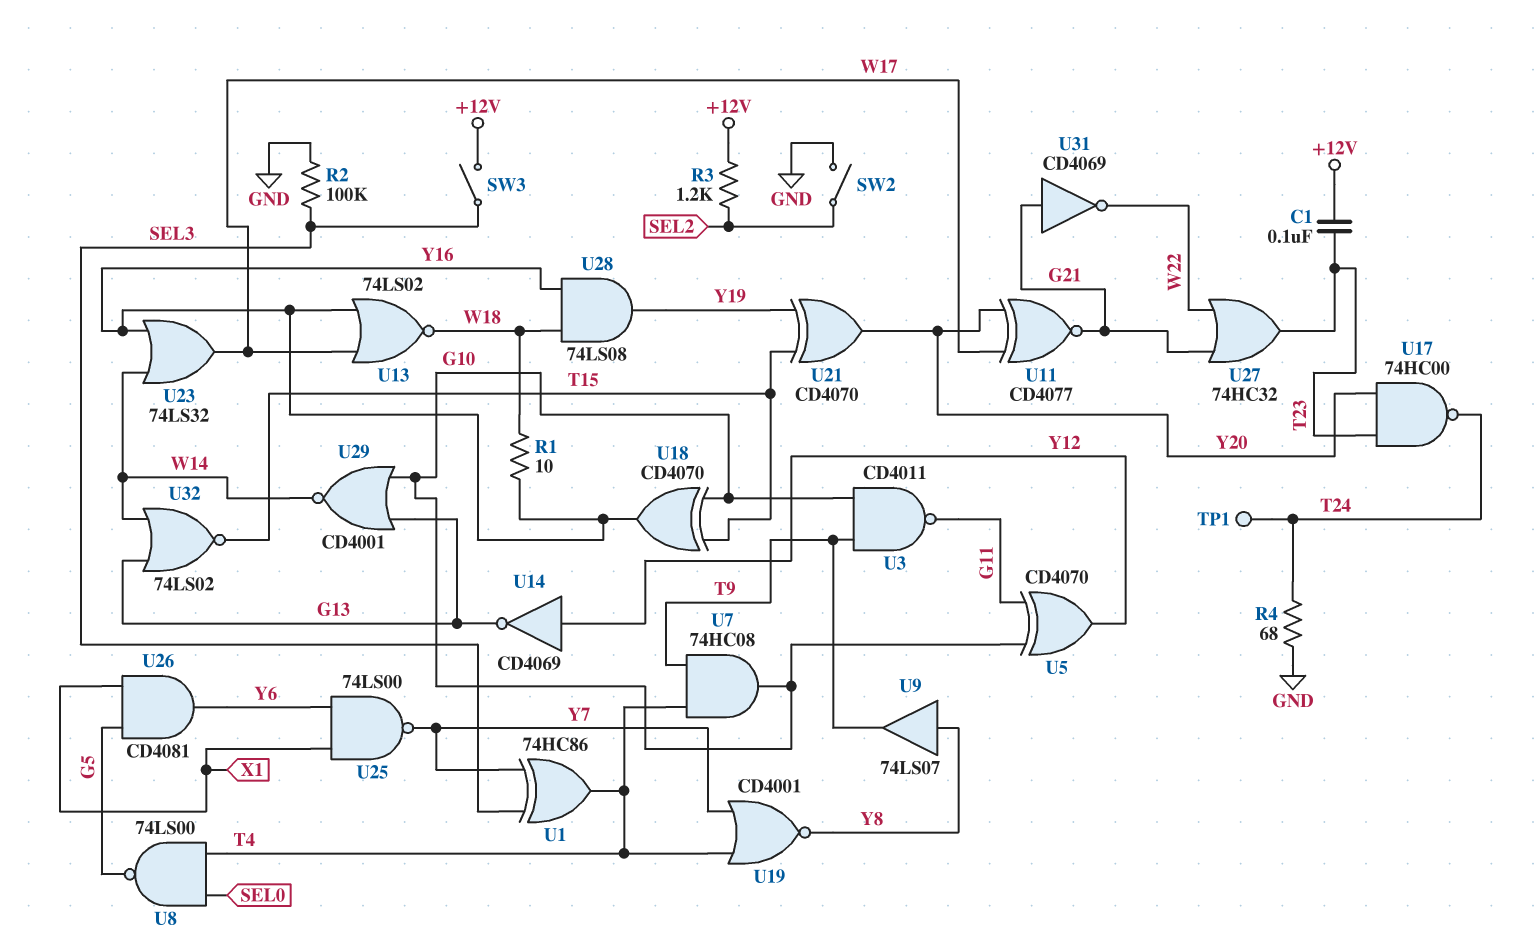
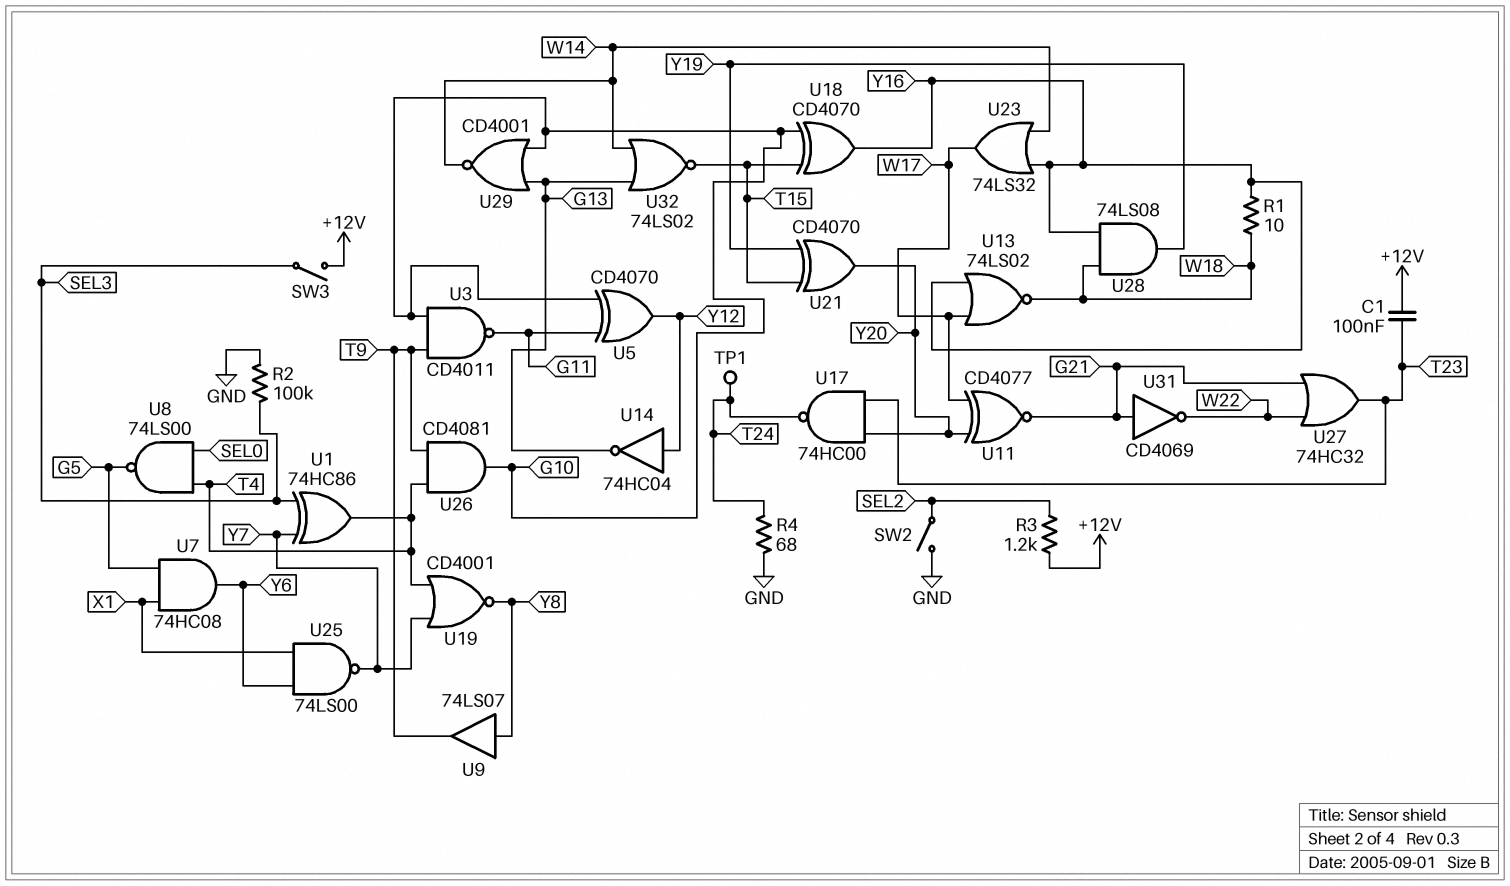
U7: AND 74HC08 (in T4, in T9, out G10) -> AND 74HC08 (in G5, in X1, out Y6)
U14: NOT CD4069 (in Y12, out G13) -> NOT 74HC04 (in Y12, out G13)
U26: AND CD4081 (in G5, in X1, out Y6) -> AND CD4081 (in T4, in T9, out G10)

